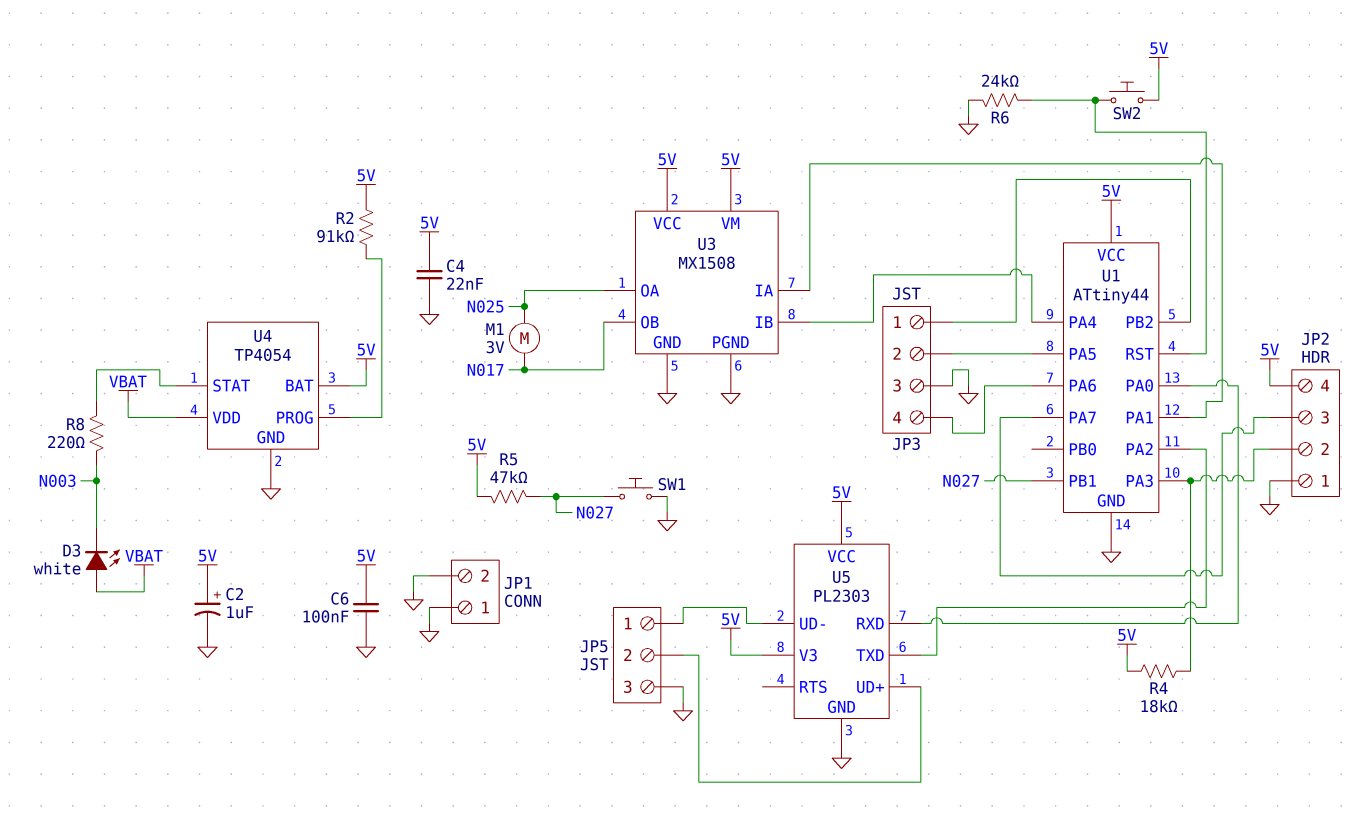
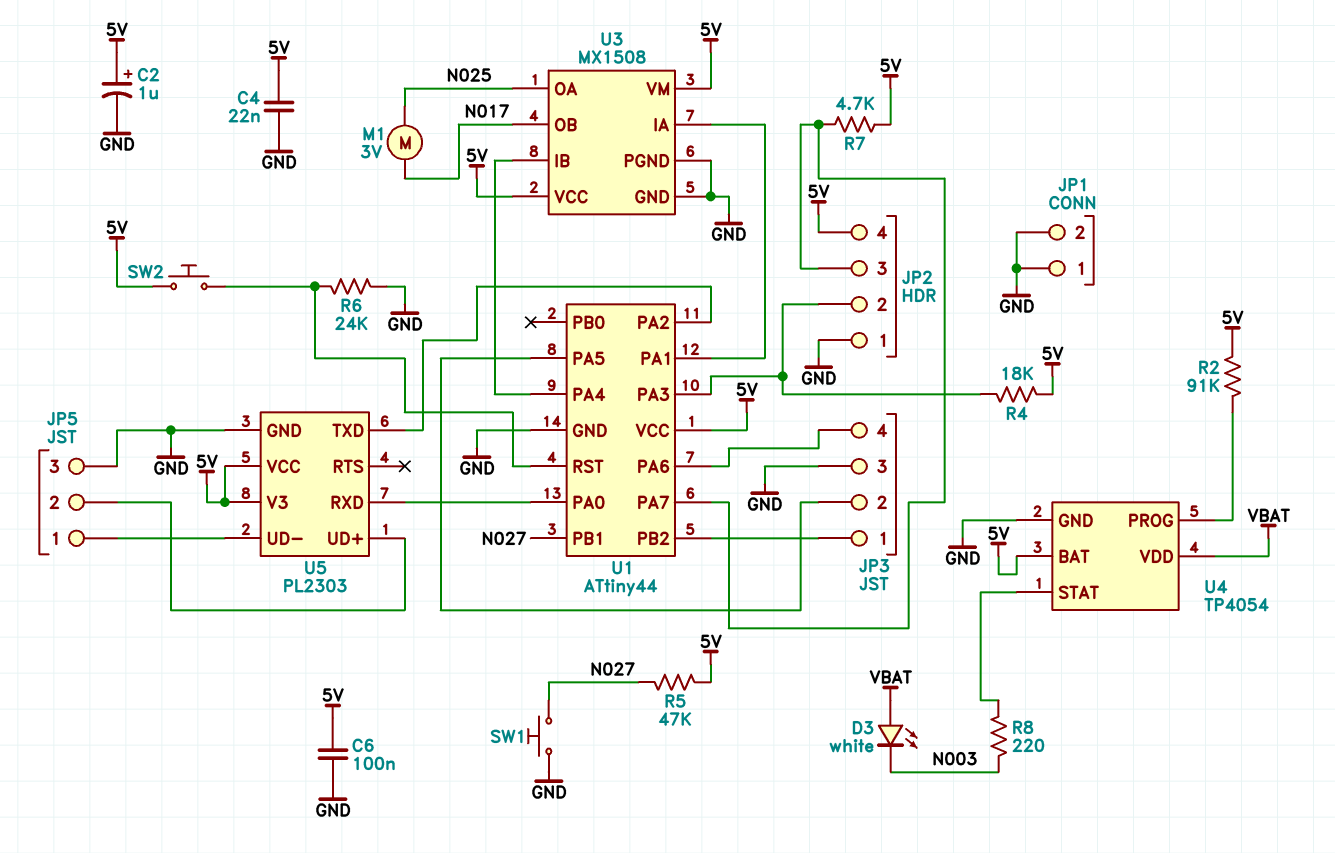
R7: none -> 4.7k (5V, JP2/3)

